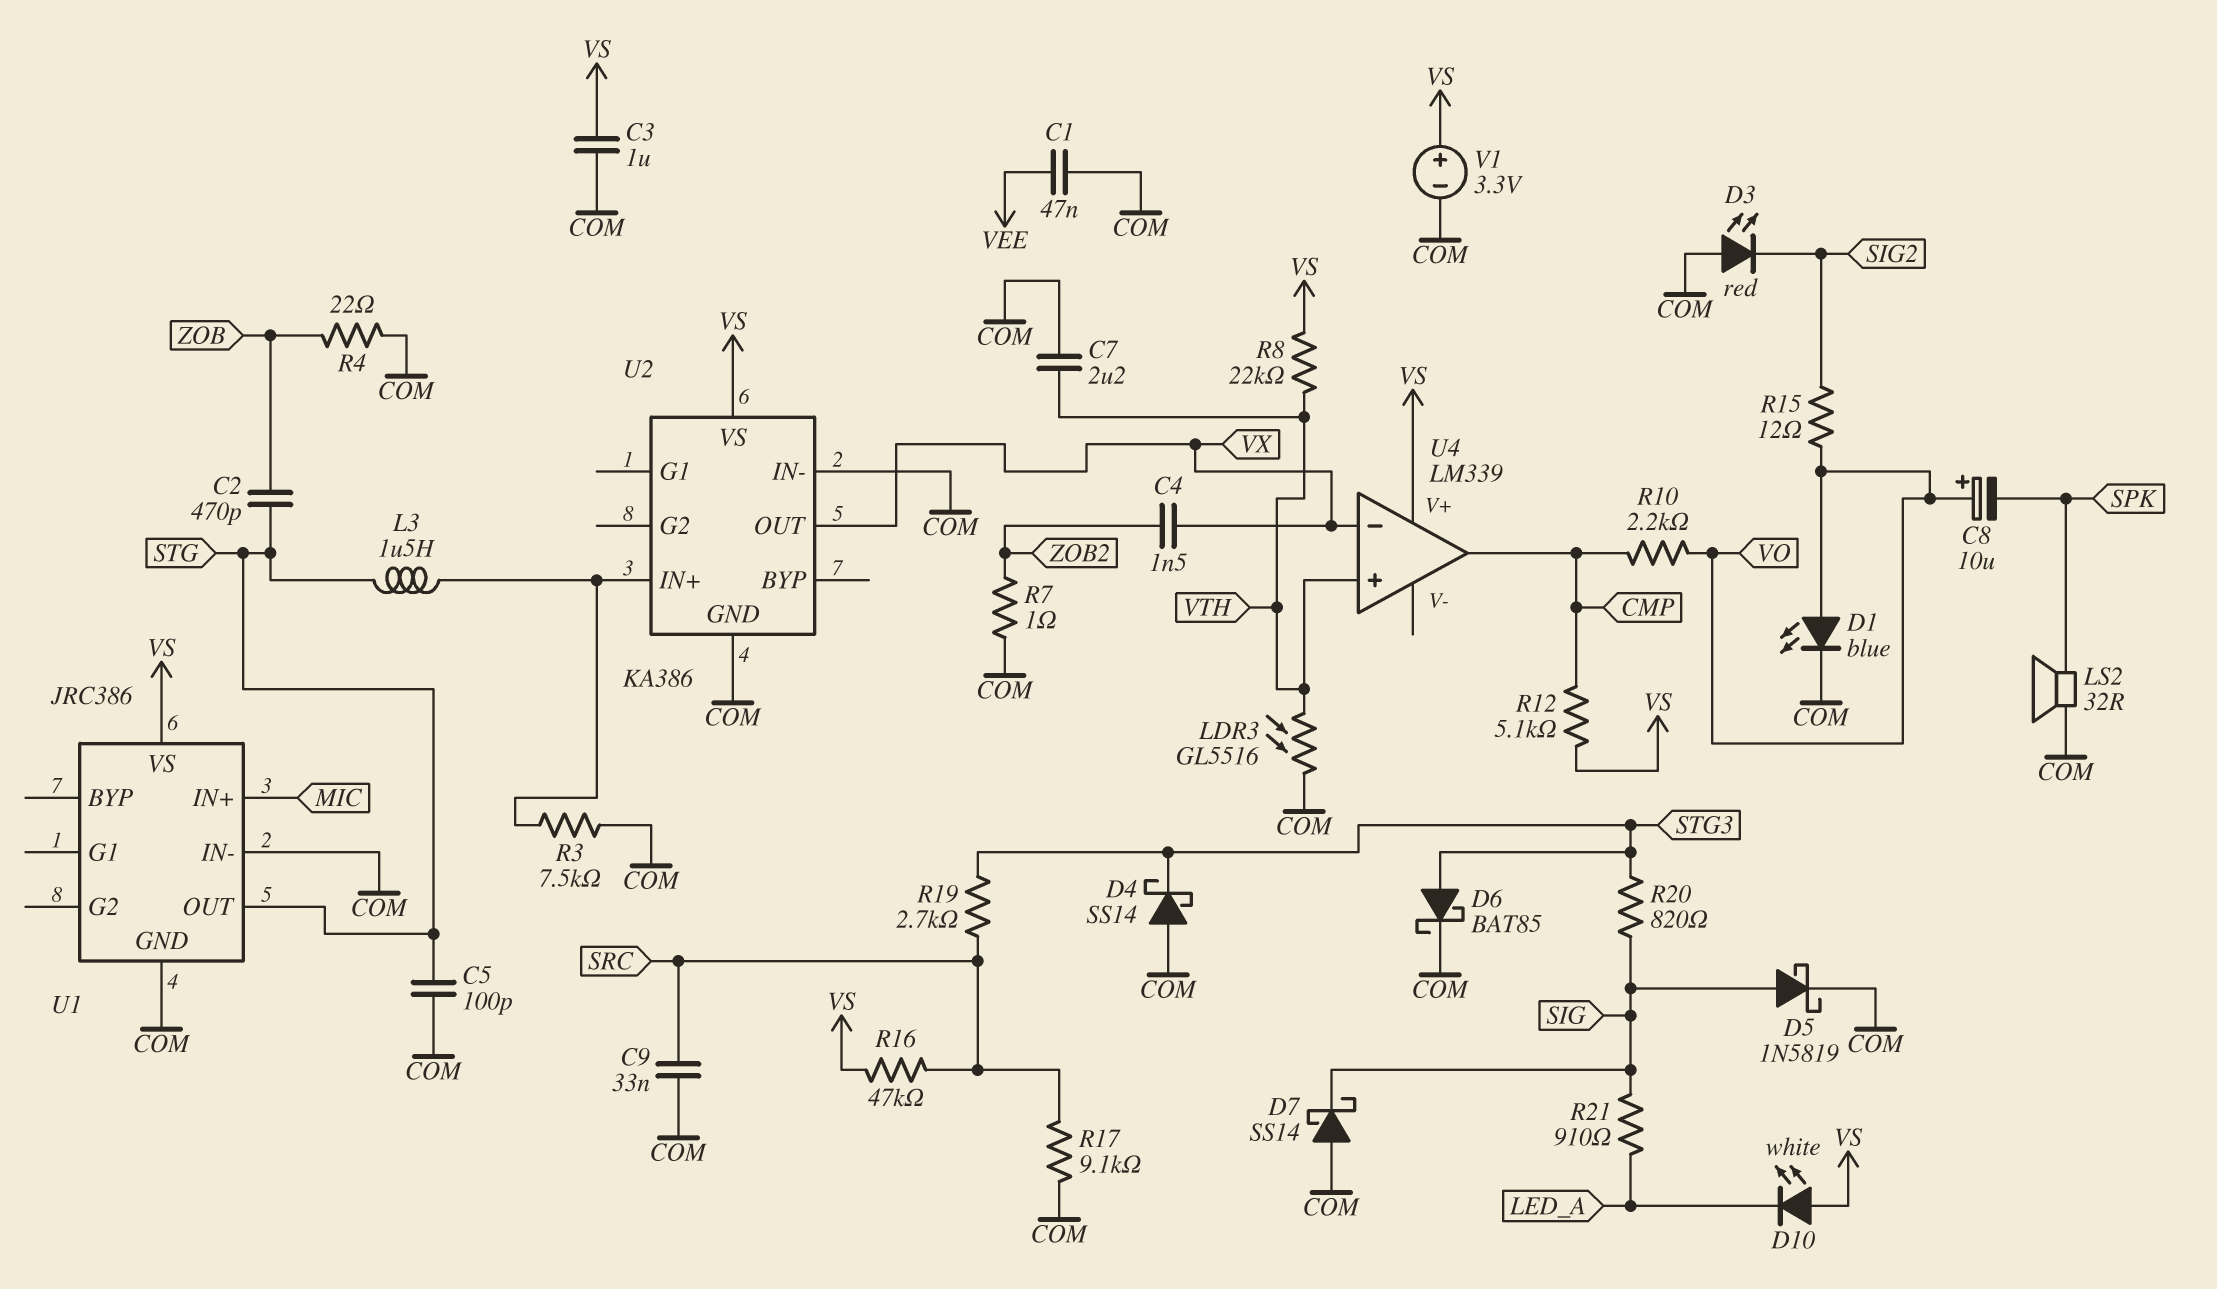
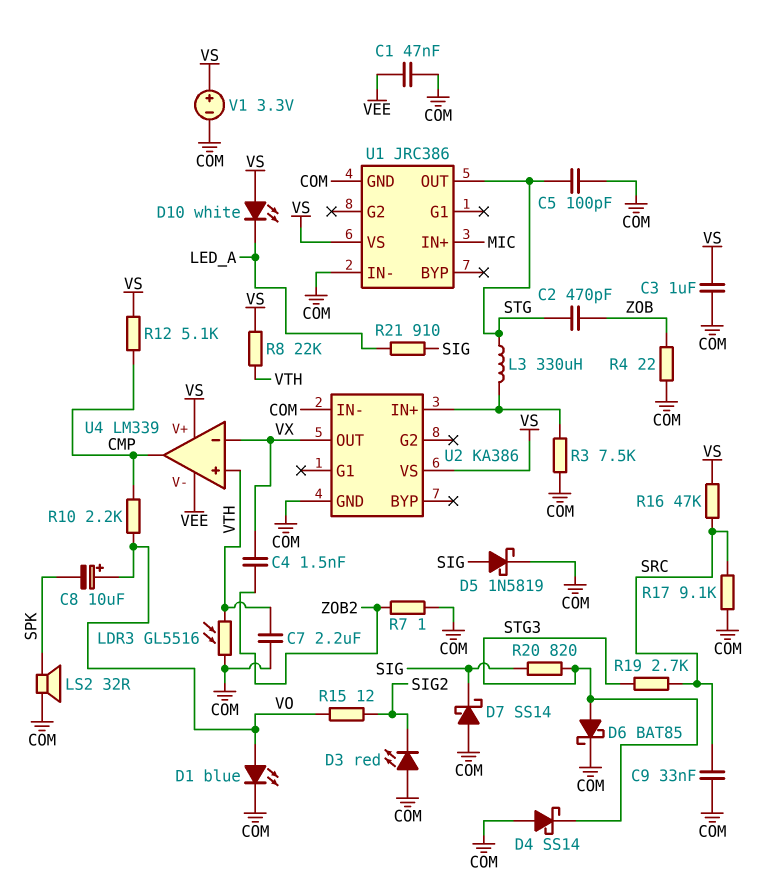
L3: 1.5uH (STG, U2/IN+) -> 330uH (STG, U2/IN+)
U4 pin V-: none -> VEE

